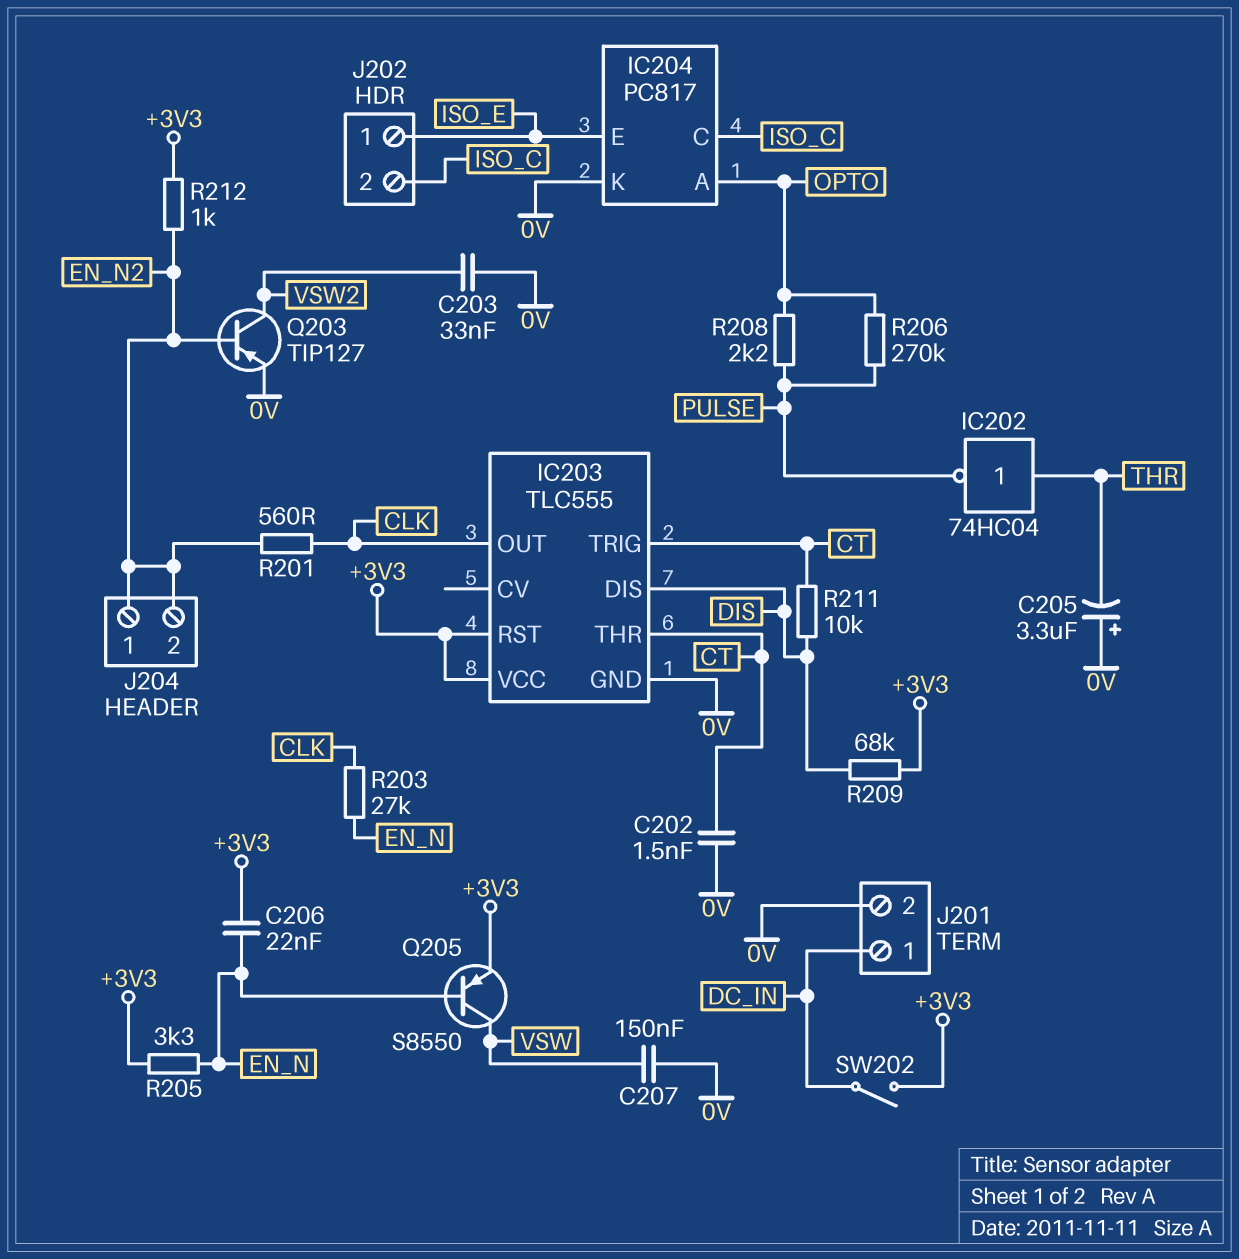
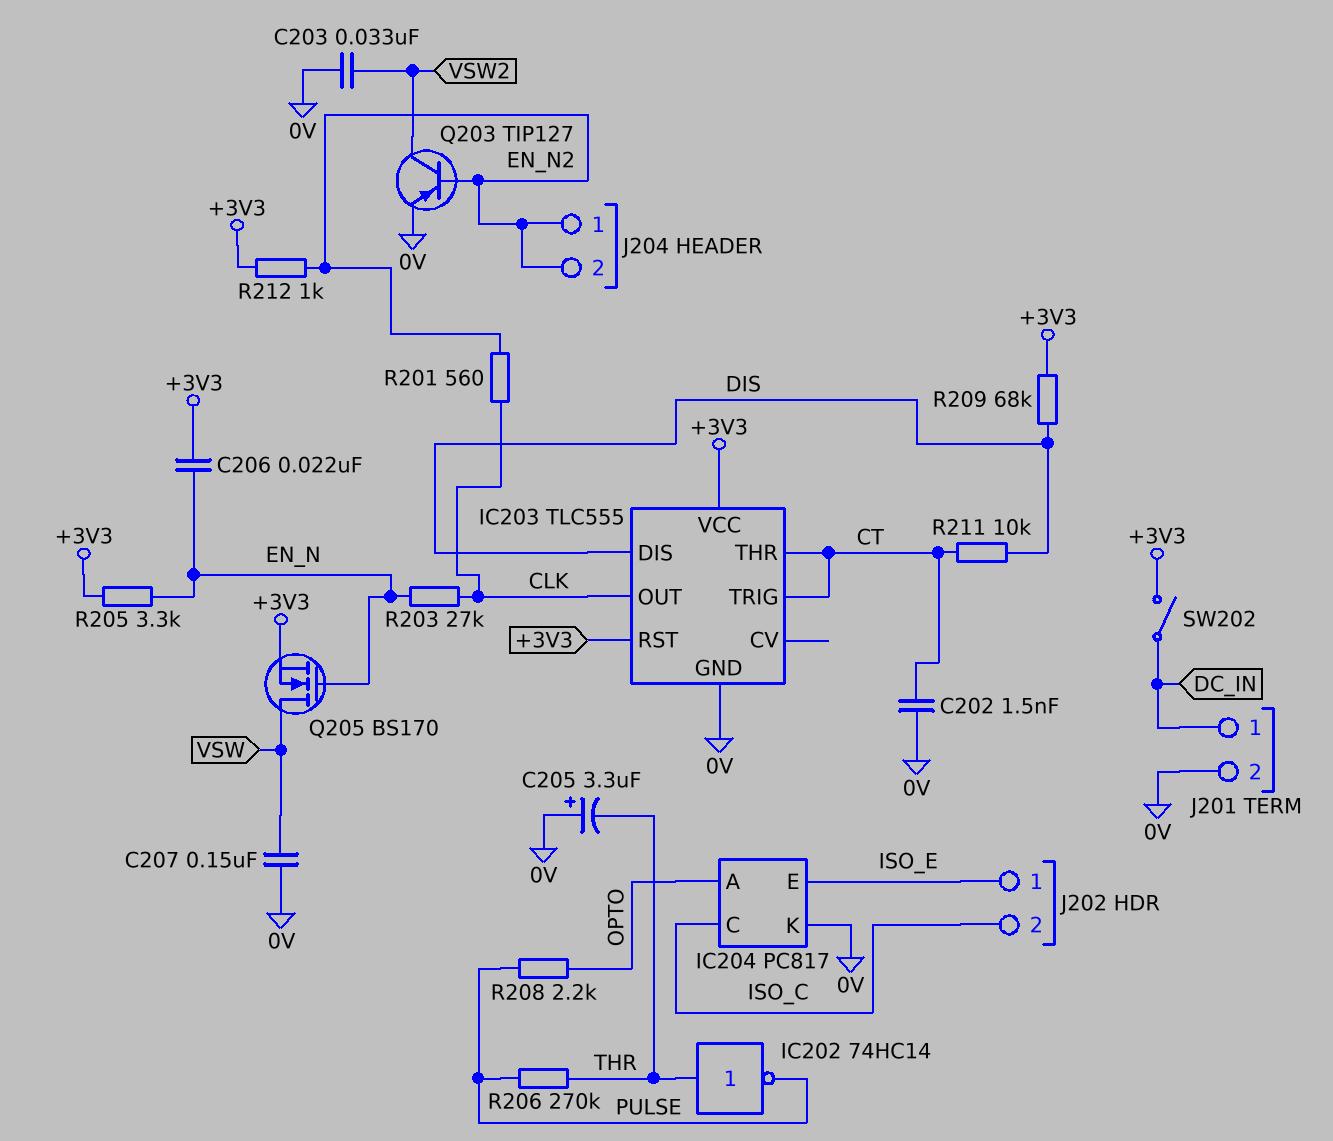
IC202: NOT 74HC04 (in THR, out PULSE) -> NOT 74HC14 (in THR, out PULSE)
Q205: PNP S8550 (B EN_N, C VSW, E +3V3) -> NMOS BS170 (G EN_N, D VSW, S +3V3)
R206: 270k (OPTO, PULSE) -> 270k (PULSE, THR)

